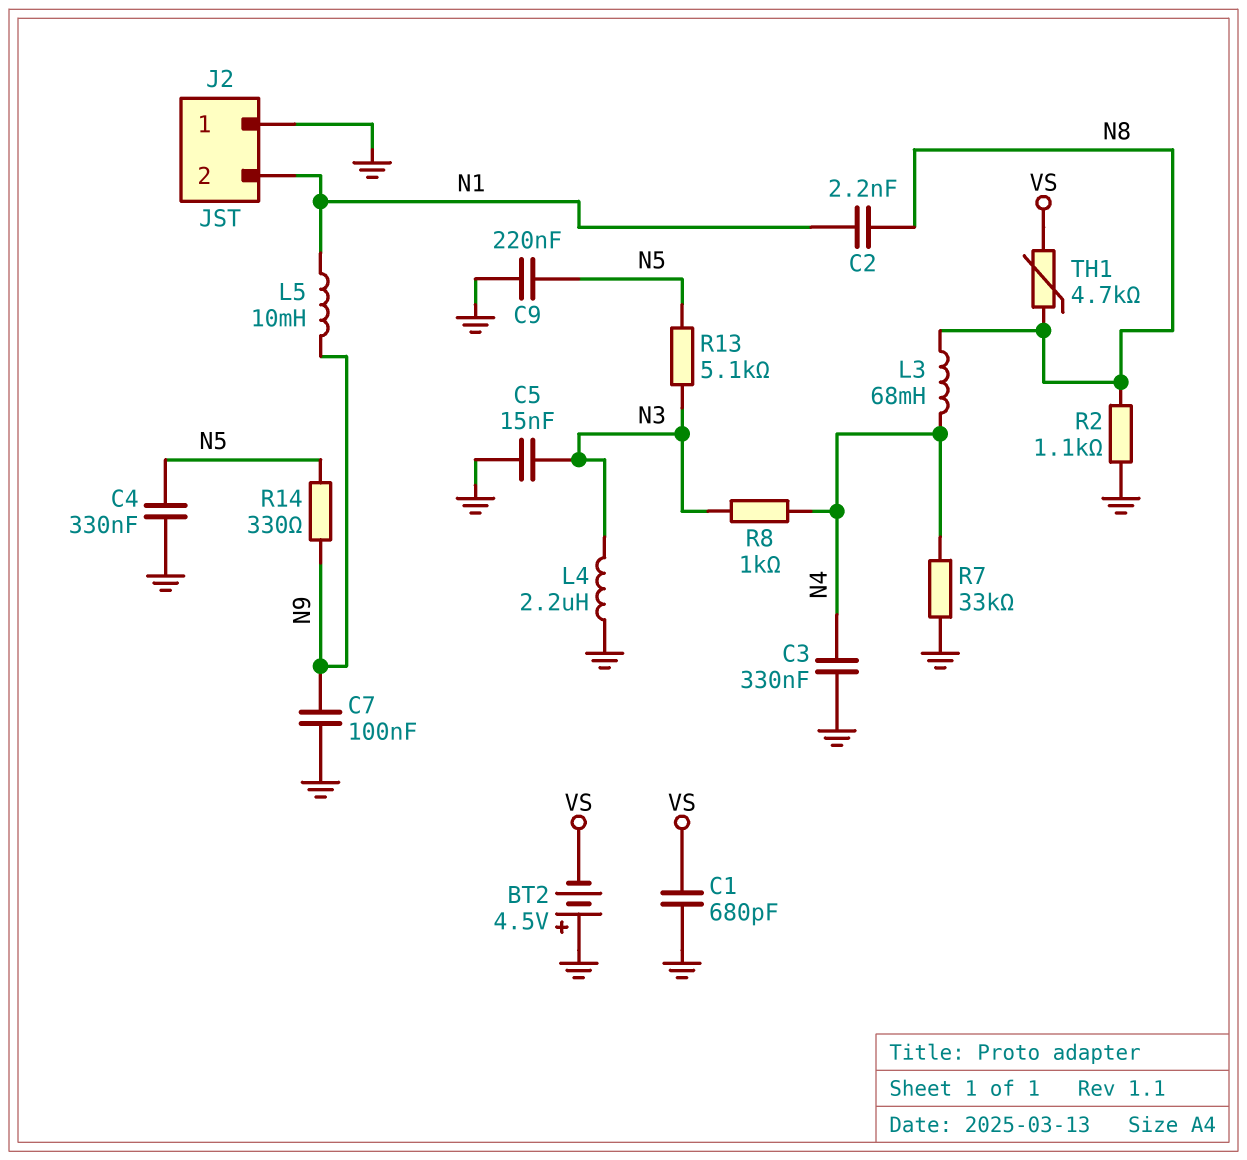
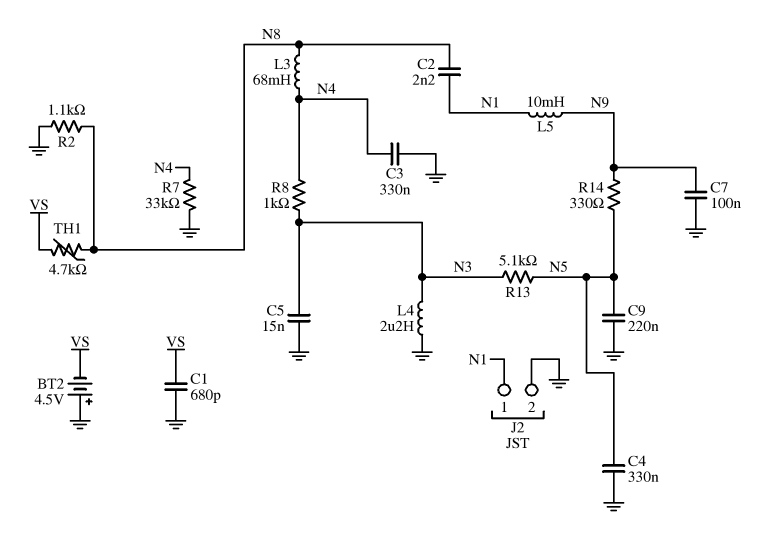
J2 pin 1: GND -> N1
J2 pin 2: N1 -> GND

